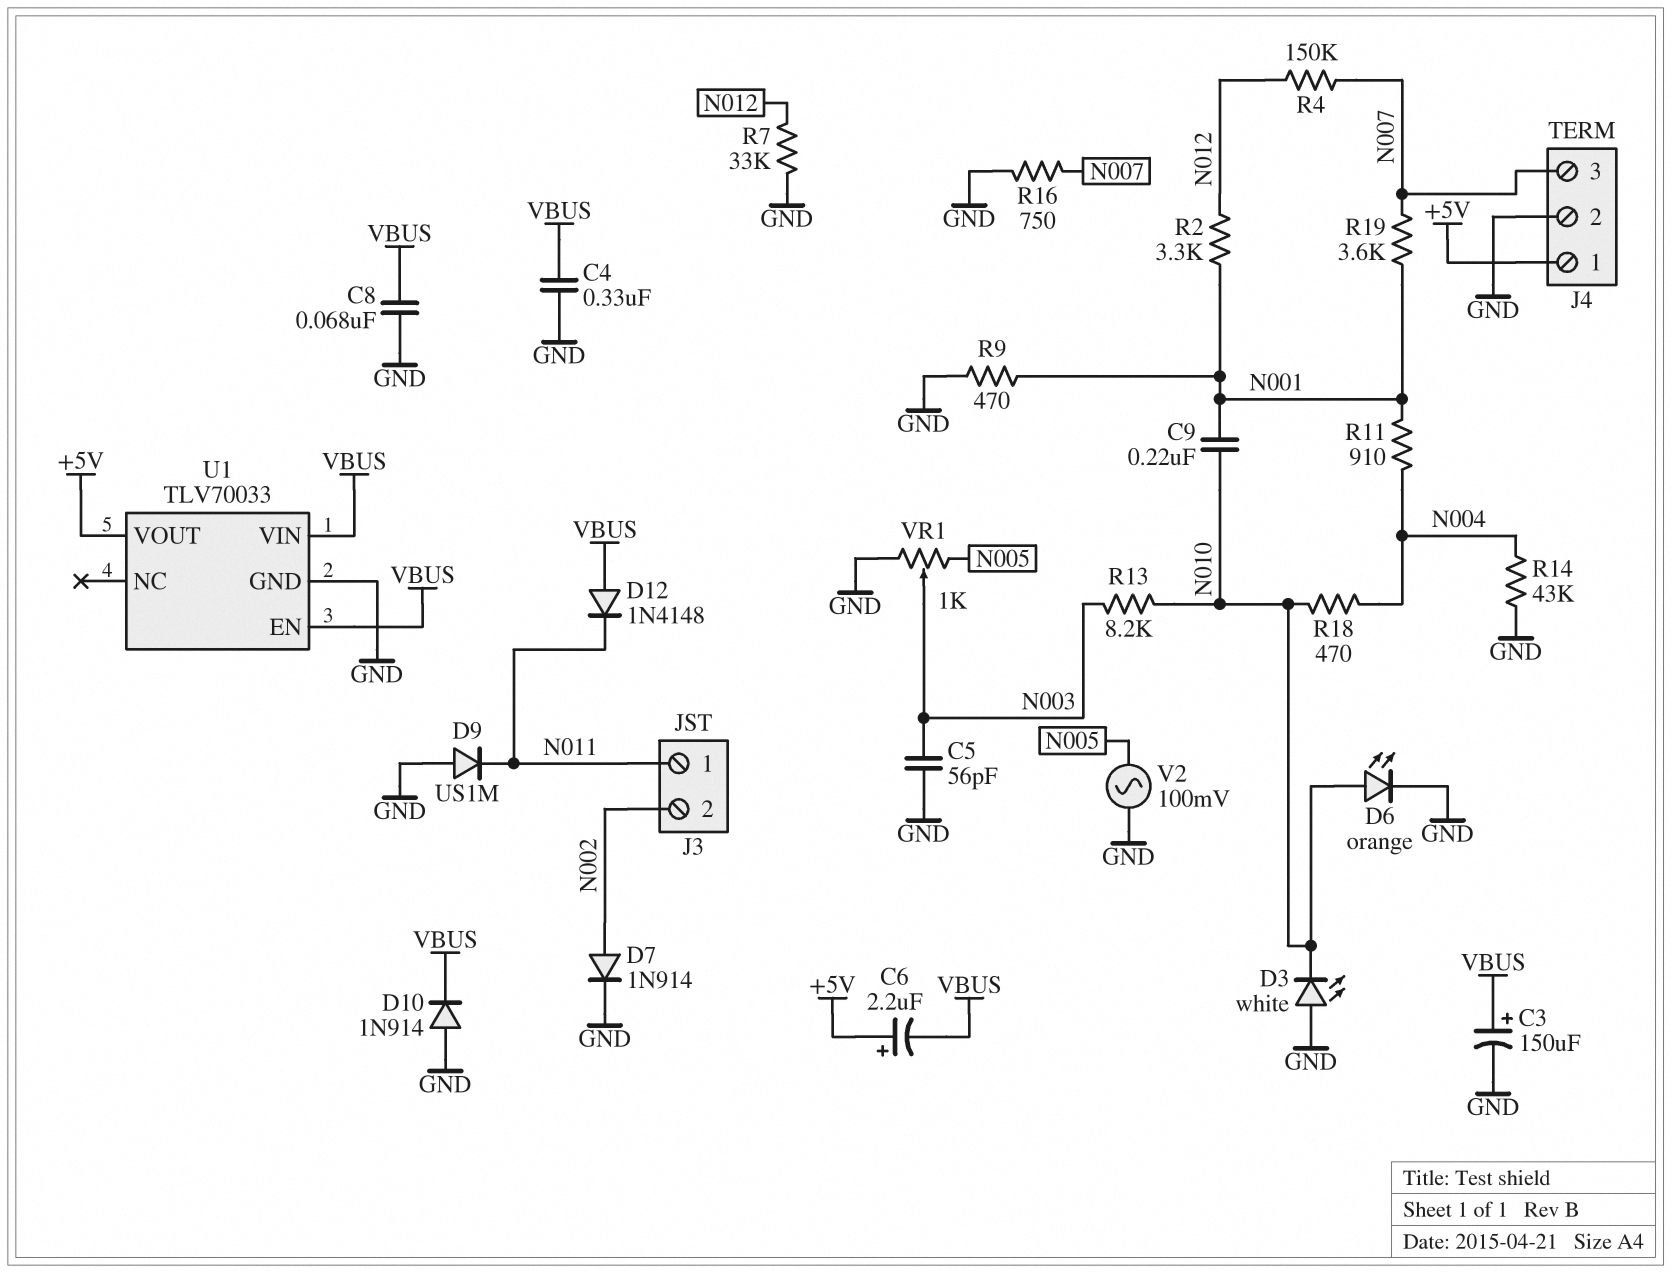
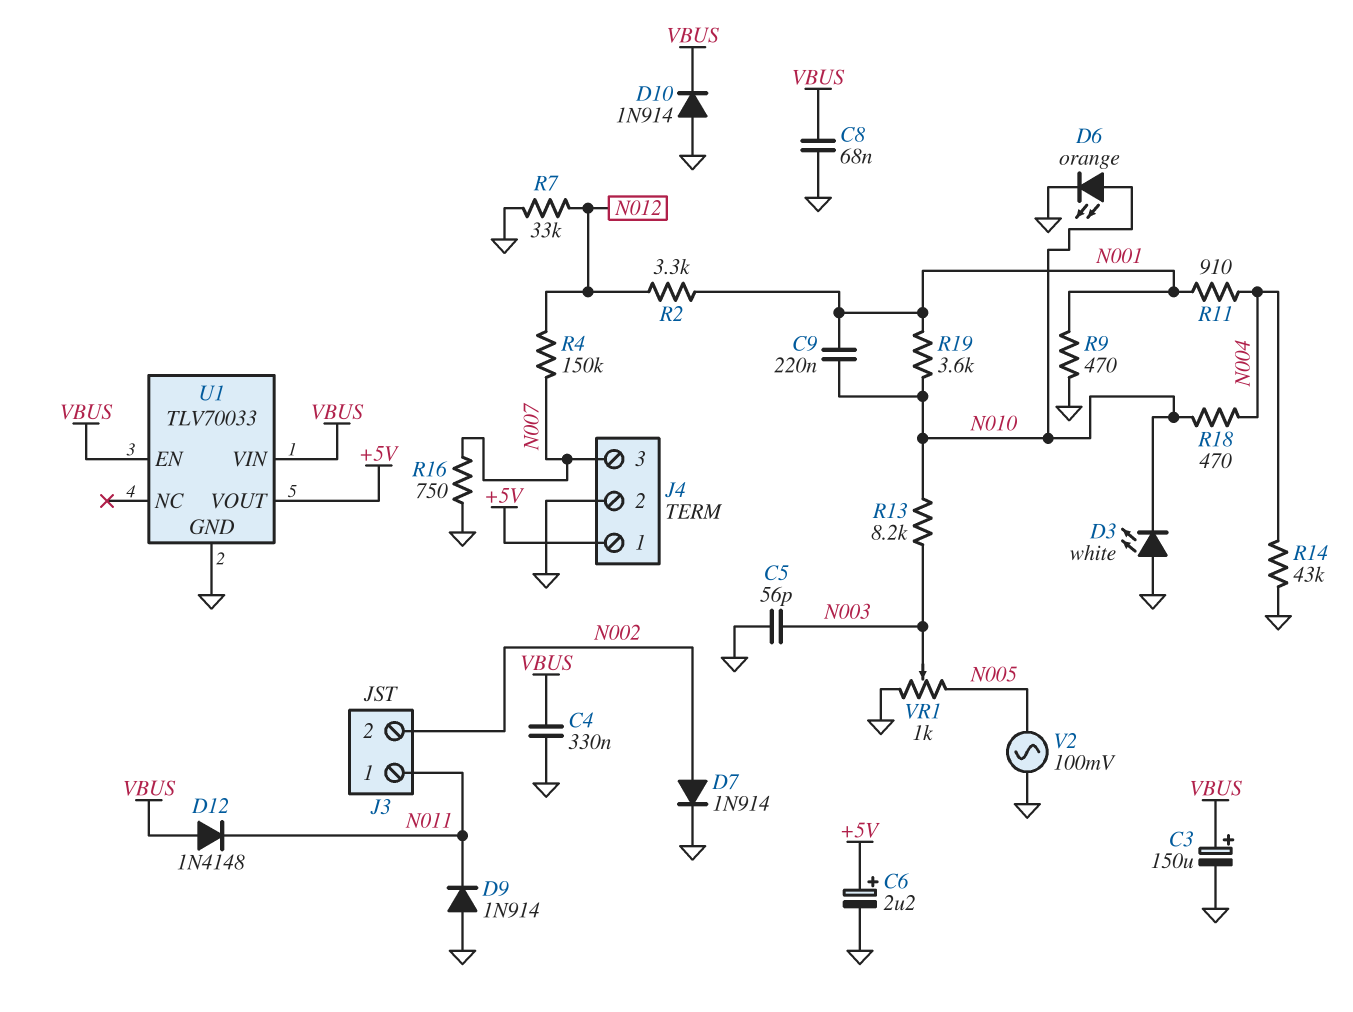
C6: 2.2uF (plus +5V, minus VBUS) -> 2.2uF (plus +5V, minus GND)
D9: diode US1M (A GND, K N011) -> diode 1N914 (A GND, K N011)
R19: 3.6k (N001, N007) -> 3.6k (N001, N010)

